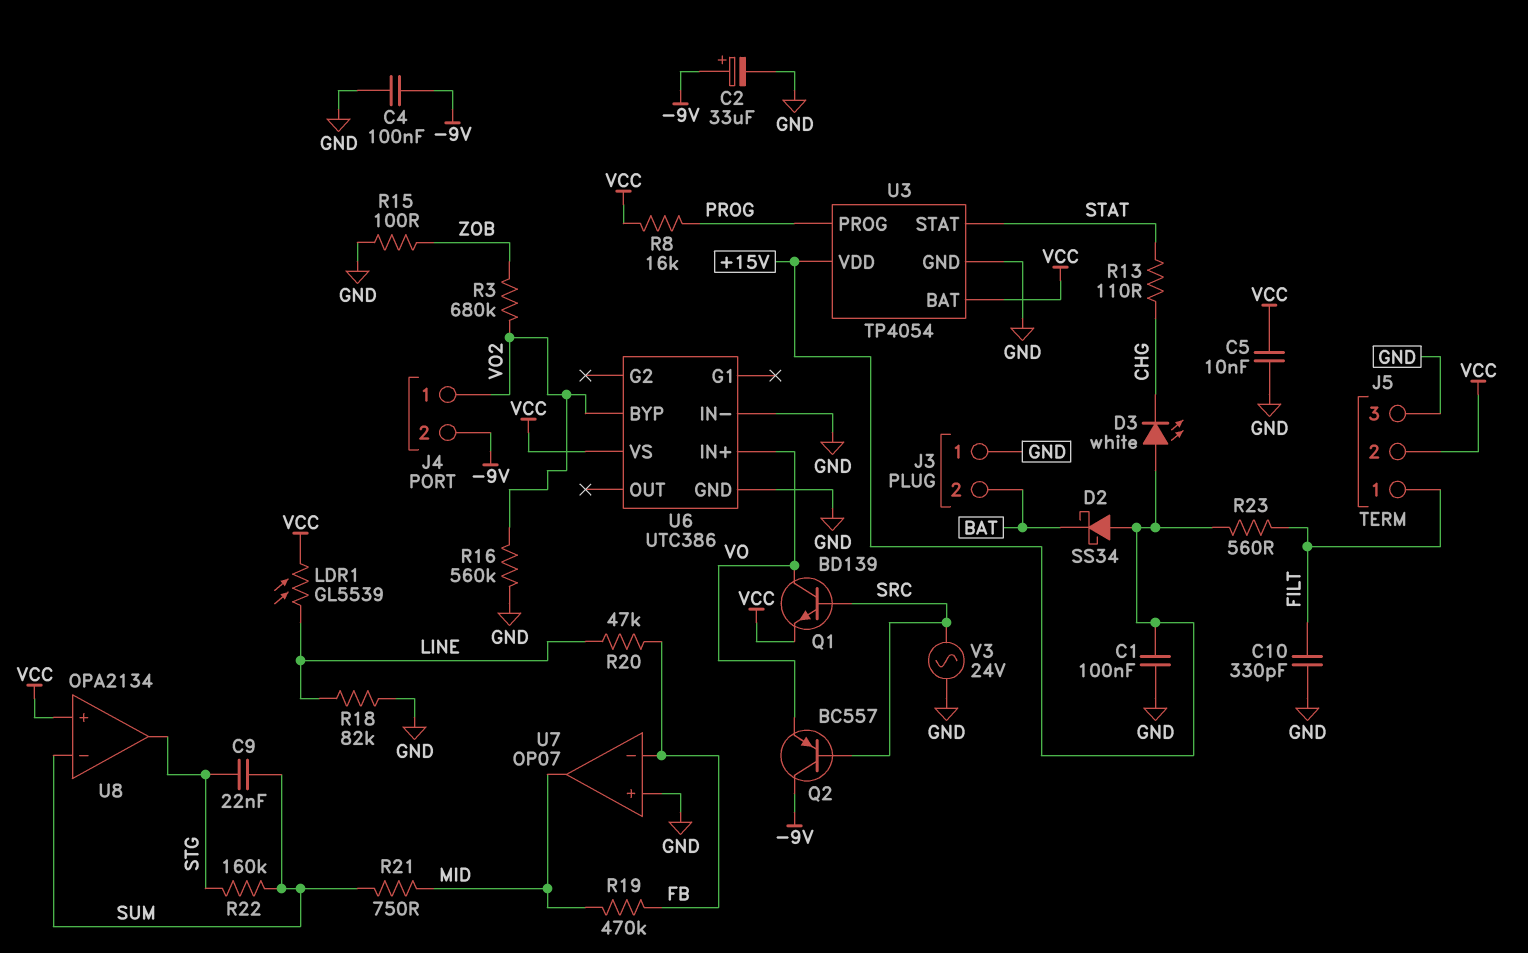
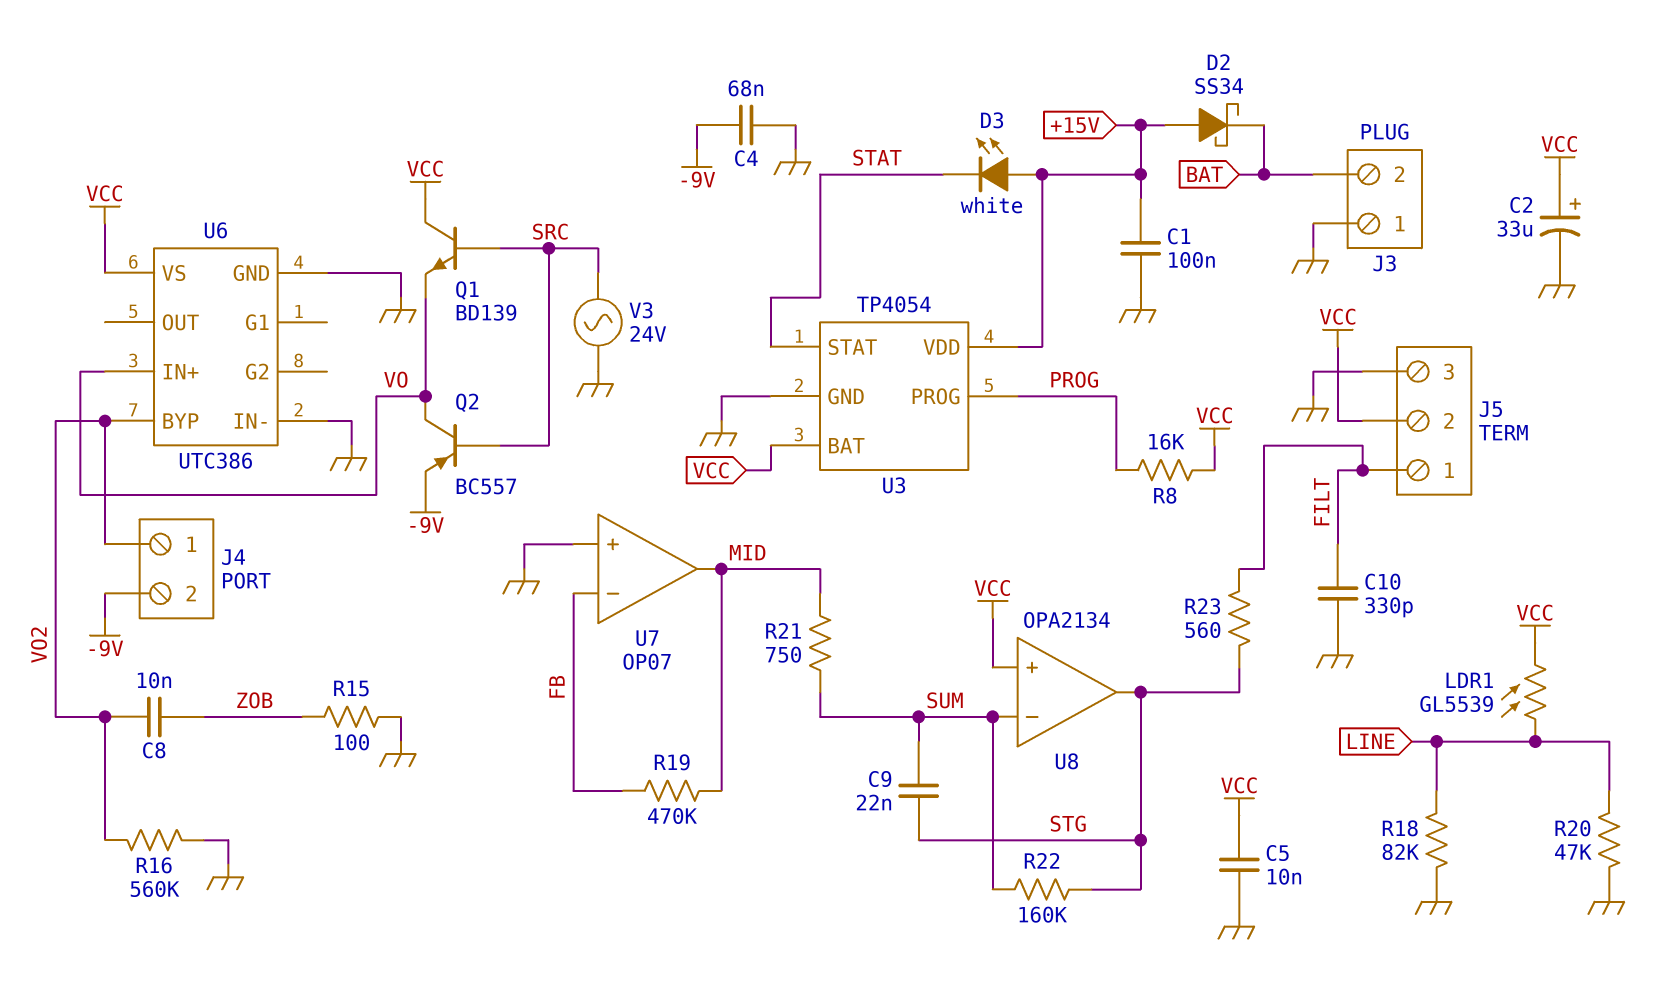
C2: 33uF (plus -9V, minus GND) -> 33uF (plus VCC, minus GND)
C4: 100nF (-9V, GND) -> 68nF (-9V, GND)
C8: none -> 10nF (VO2, ZOB)
D3: LED white (A +15V, K CHG) -> LED white (A +15V, K STAT)
Q1: NPN BD139 (B SRC, C VO, E VCC) -> NPN BD139 (B SRC, C VCC, E VO)
Q2: PNP BC557 (B SRC, C -9V, E VO) -> PNP BC557 (B SRC, C VO, E -9V)
R3: 680k (VO2, ZOB) -> none
R13: 110 (CHG, STAT) -> none
R20: 47k (FB, LINE) -> 47k (GND, LINE)
R23: 560 (+15V, FILT) -> 560 (FILT, STG)

